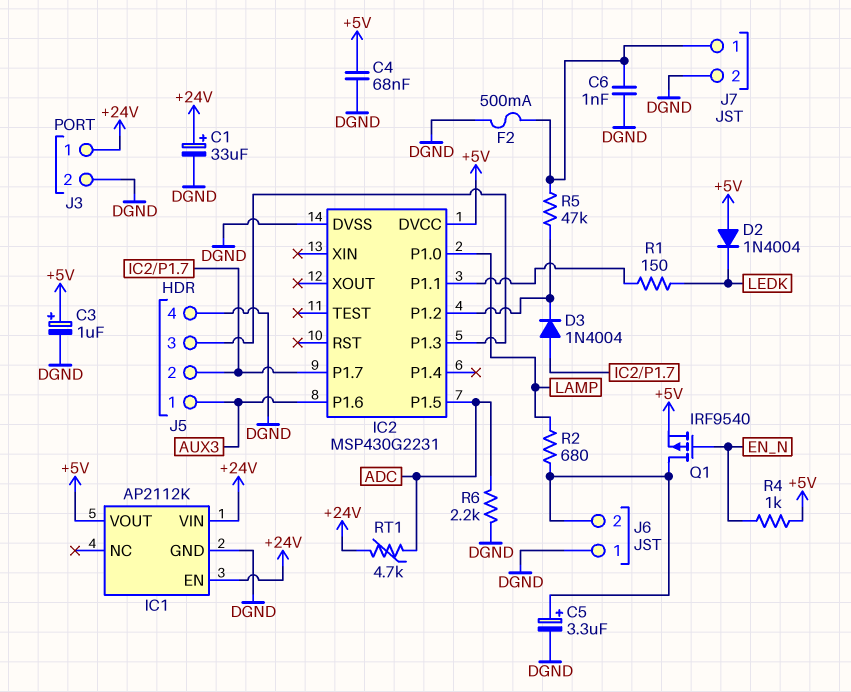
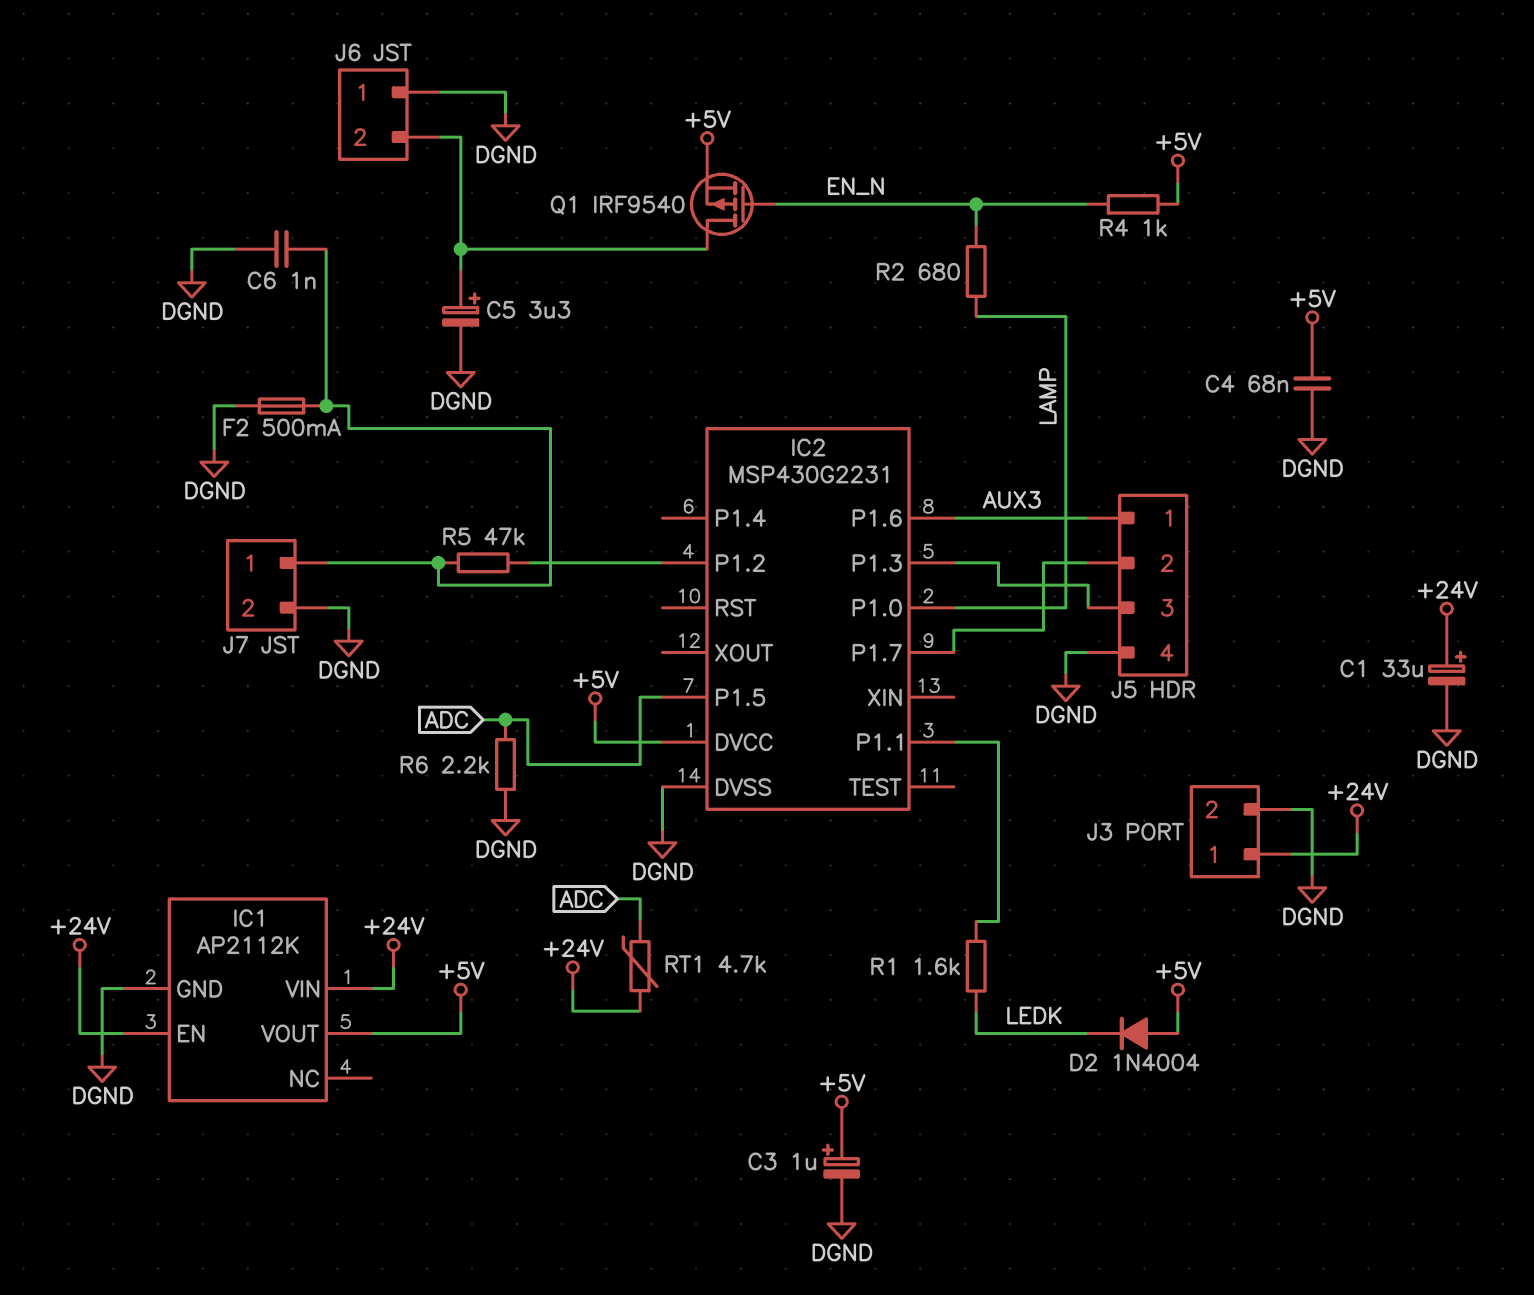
D3: diode 1N4004 (A IC2/P1.7, K IC2/P1.2) -> none
R1: 150 (IC2/P1.1, LEDK) -> 1.6k (IC2/P1.1, LEDK)
R2: 680 (J6/2, LAMP) -> 680 (EN_N, LAMP)

